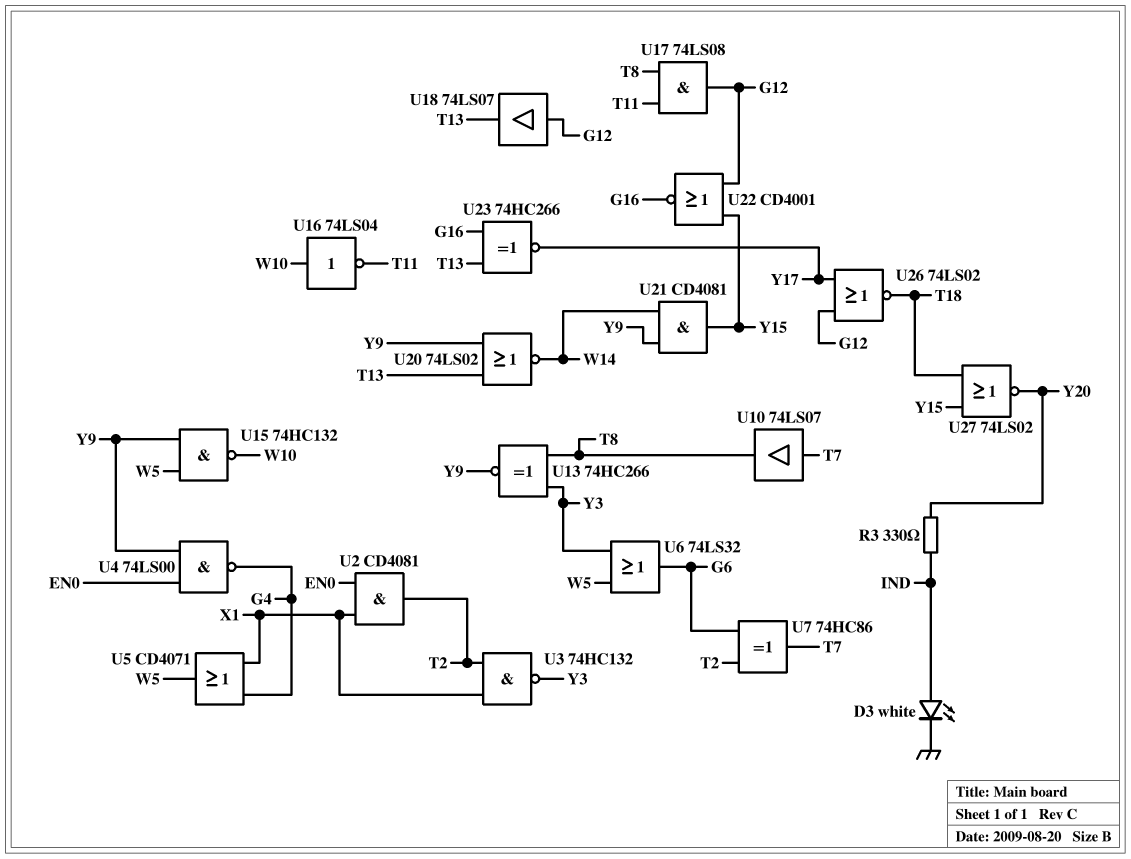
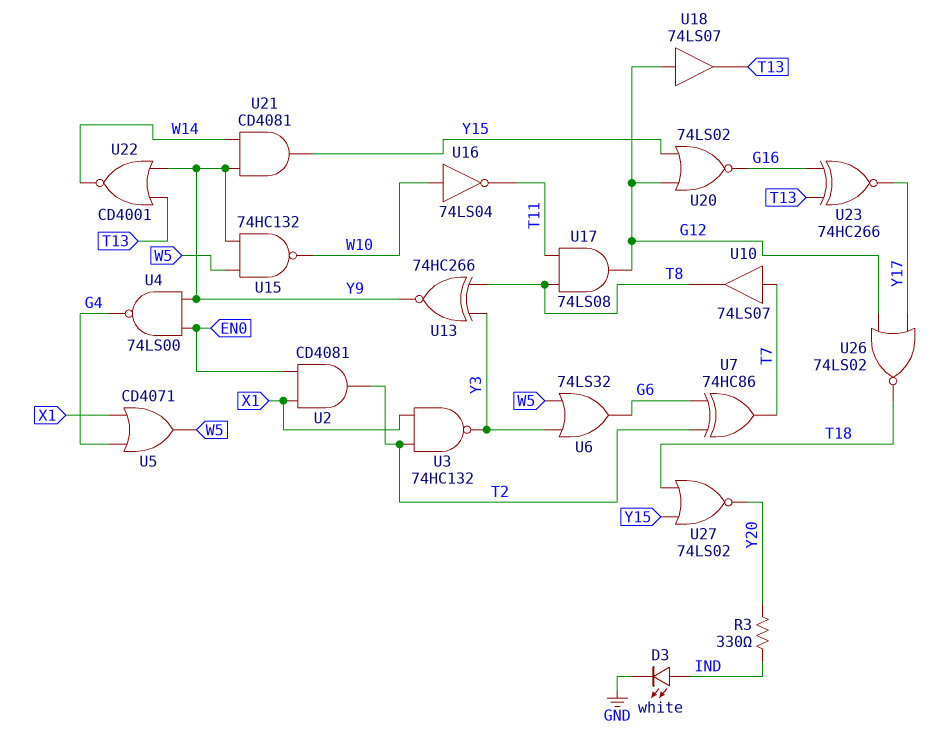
U20: NOR 74LS02 (in T13, in Y9, out W14) -> NOR 74LS02 (in G12, in Y15, out G16)
U22: NOR CD4001 (in G12, in Y15, out G16) -> NOR CD4001 (in T13, in Y9, out W14)

